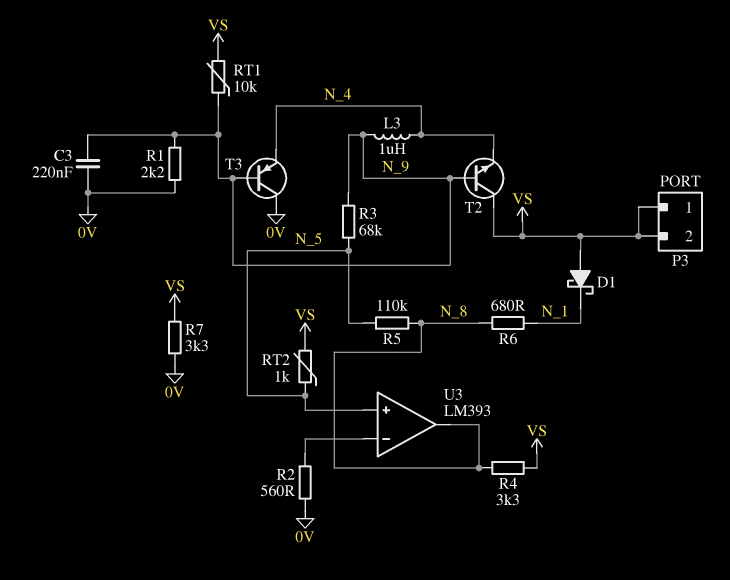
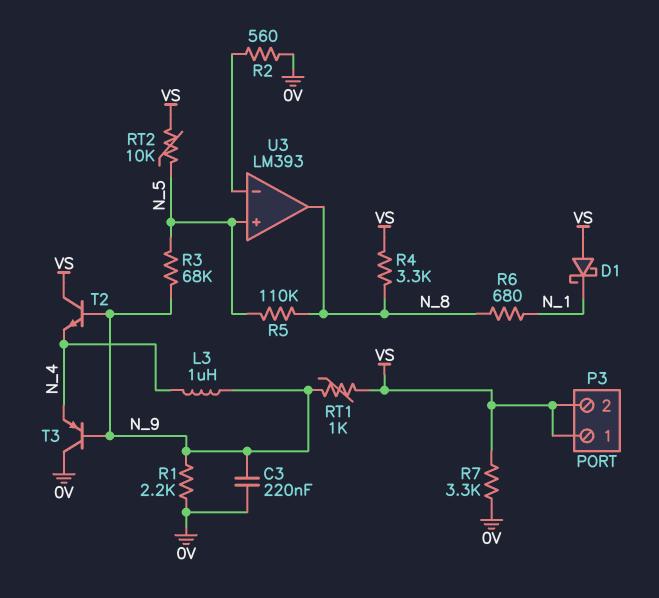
RT1: 10k (N_9, VS) -> 1k (N_9, VS)
RT2: 1k (N_5, VS) -> 10k (N_5, VS)

